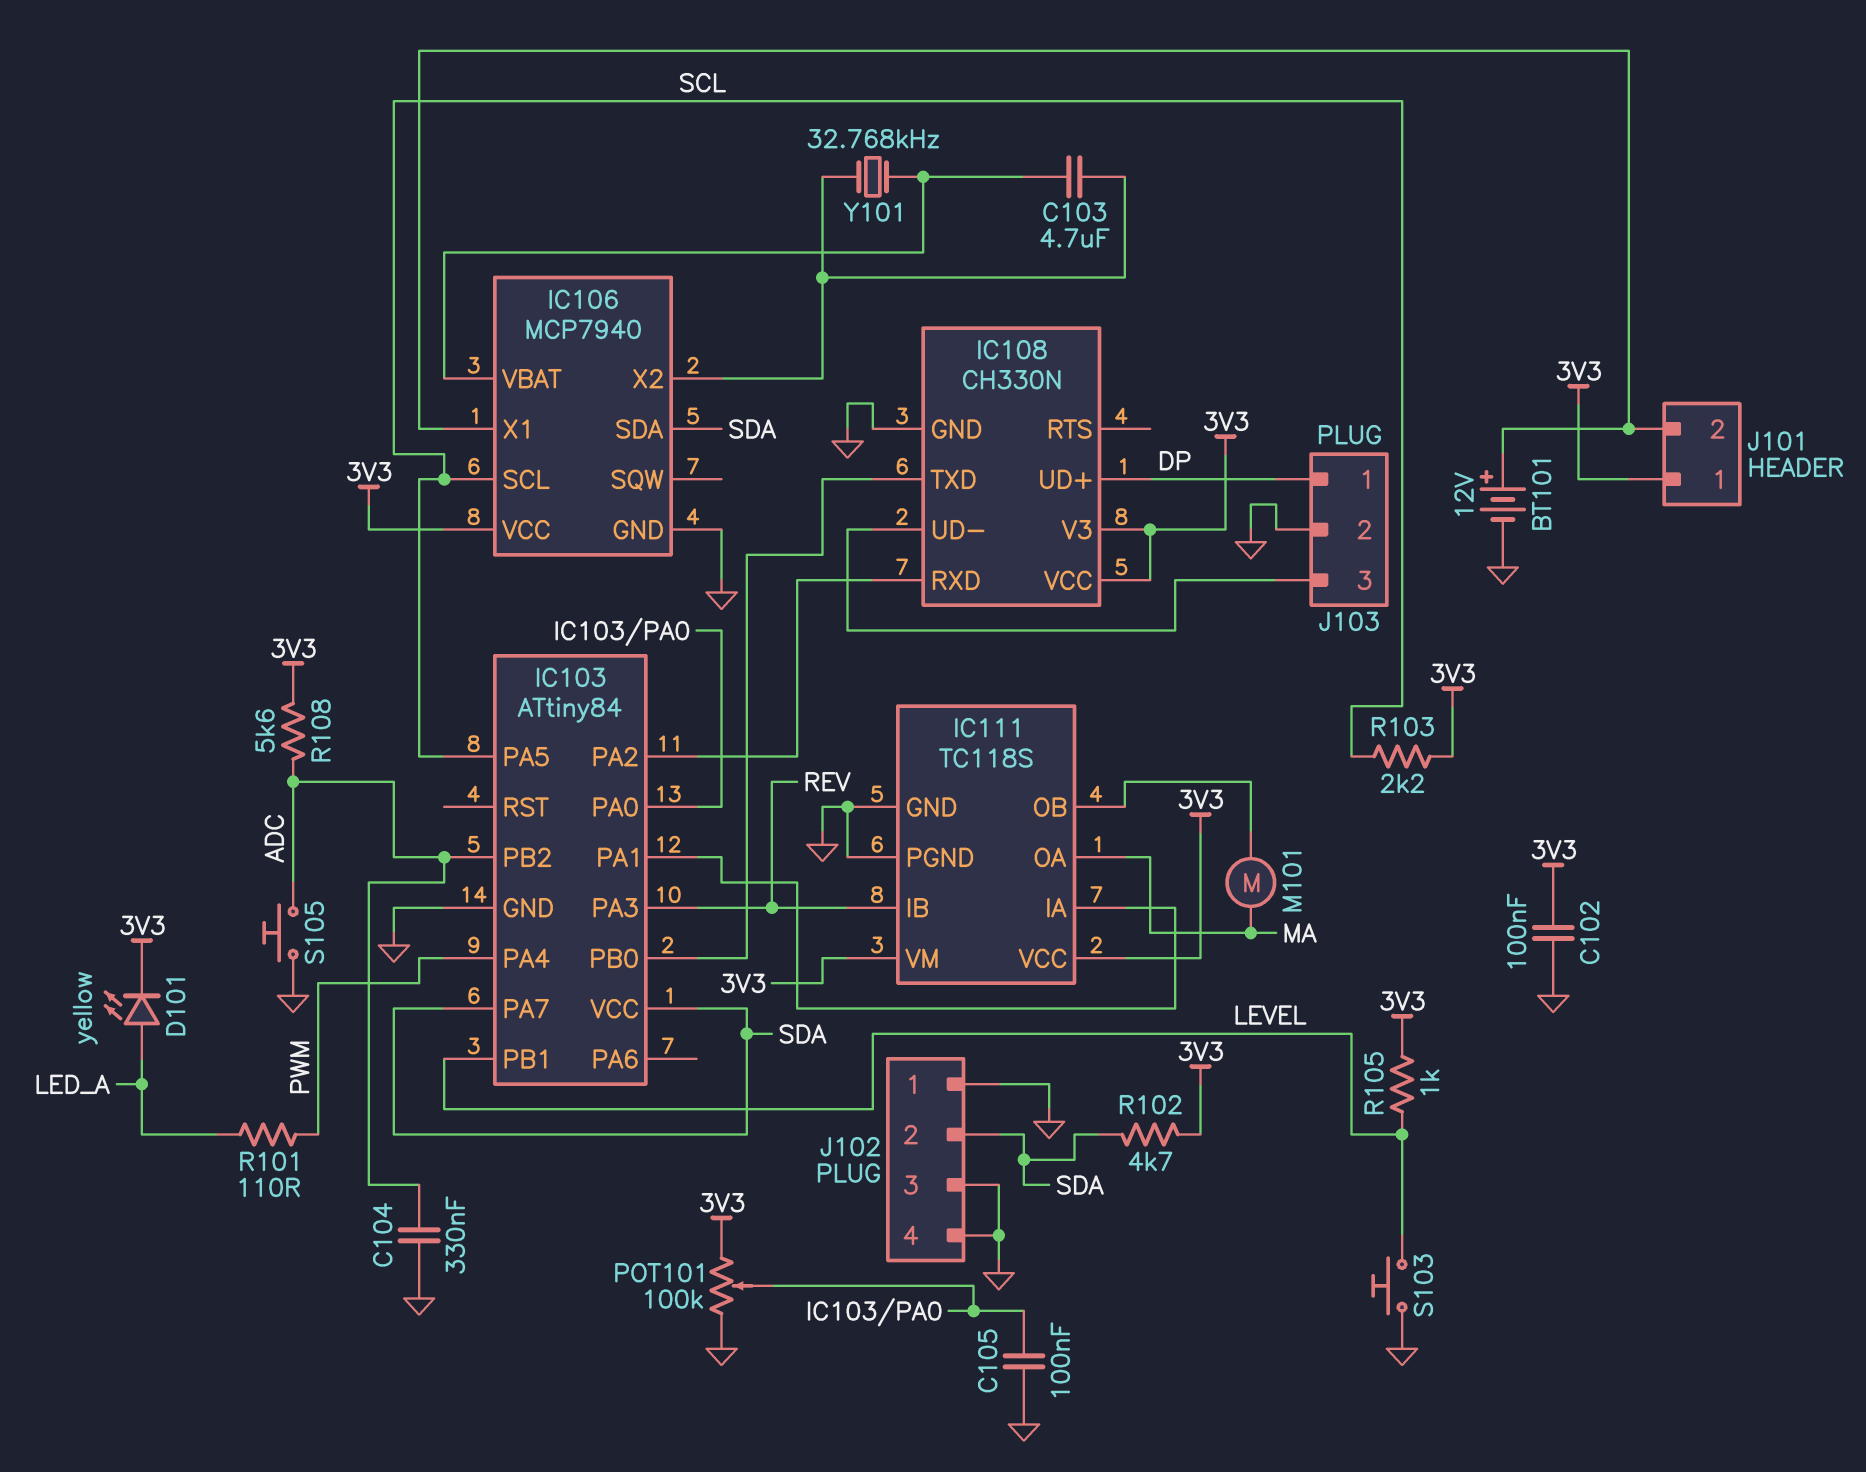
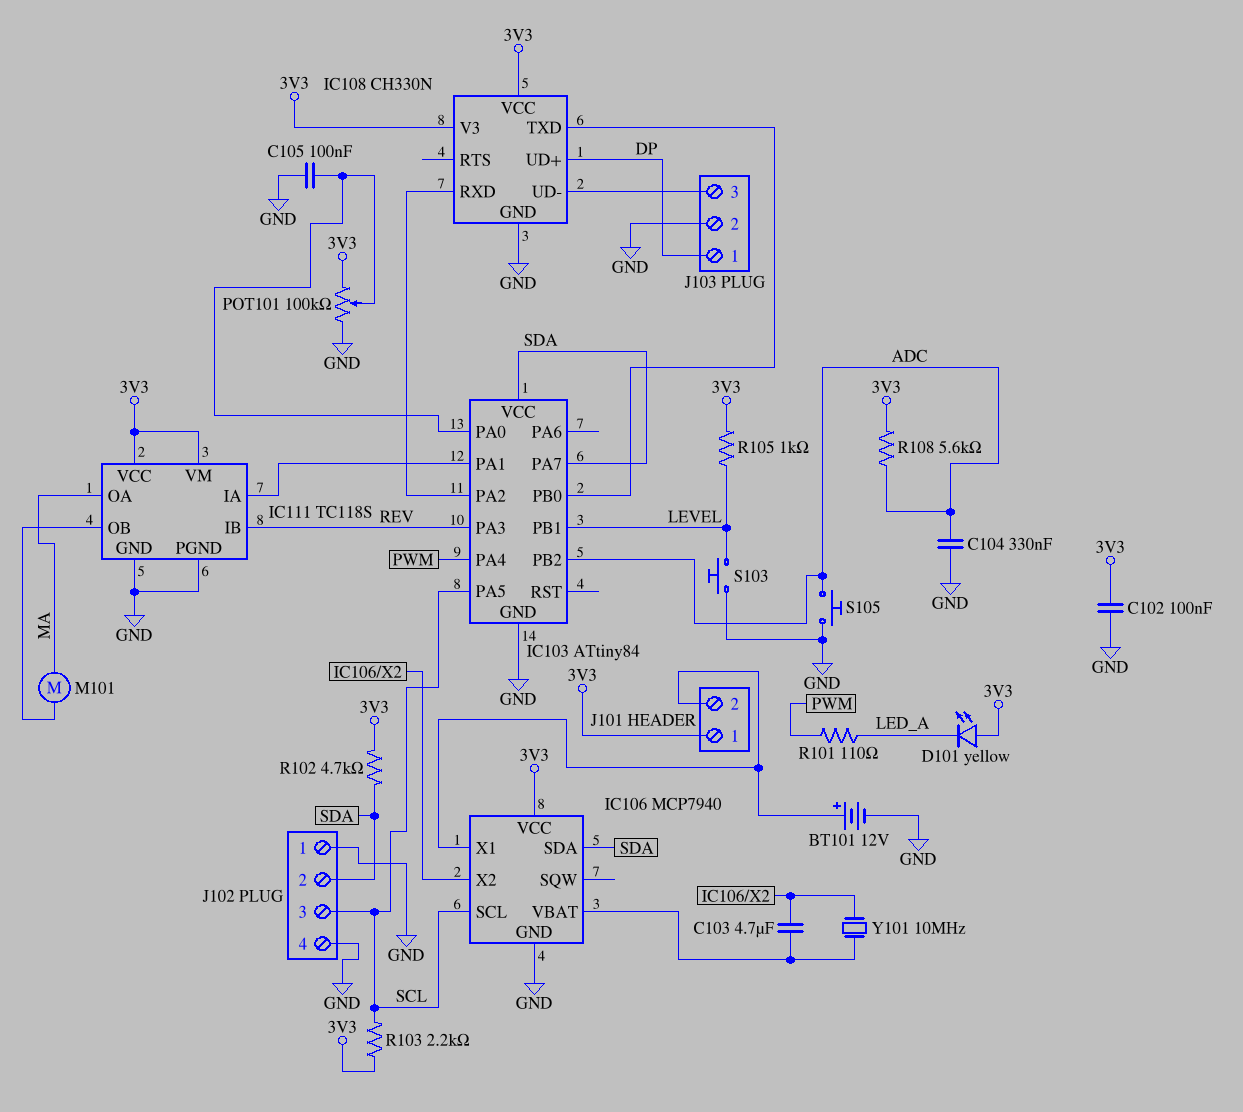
D101: LED yellow (A LED_A, K 3V3) -> LED yellow (A 3V3, K LED_A)
J102 pin 3: GND -> SCL
Y101: 32.768kHz (IC106/VBAT, IC106/X2) -> 10MHz (IC106/VBAT, IC106/X2)

